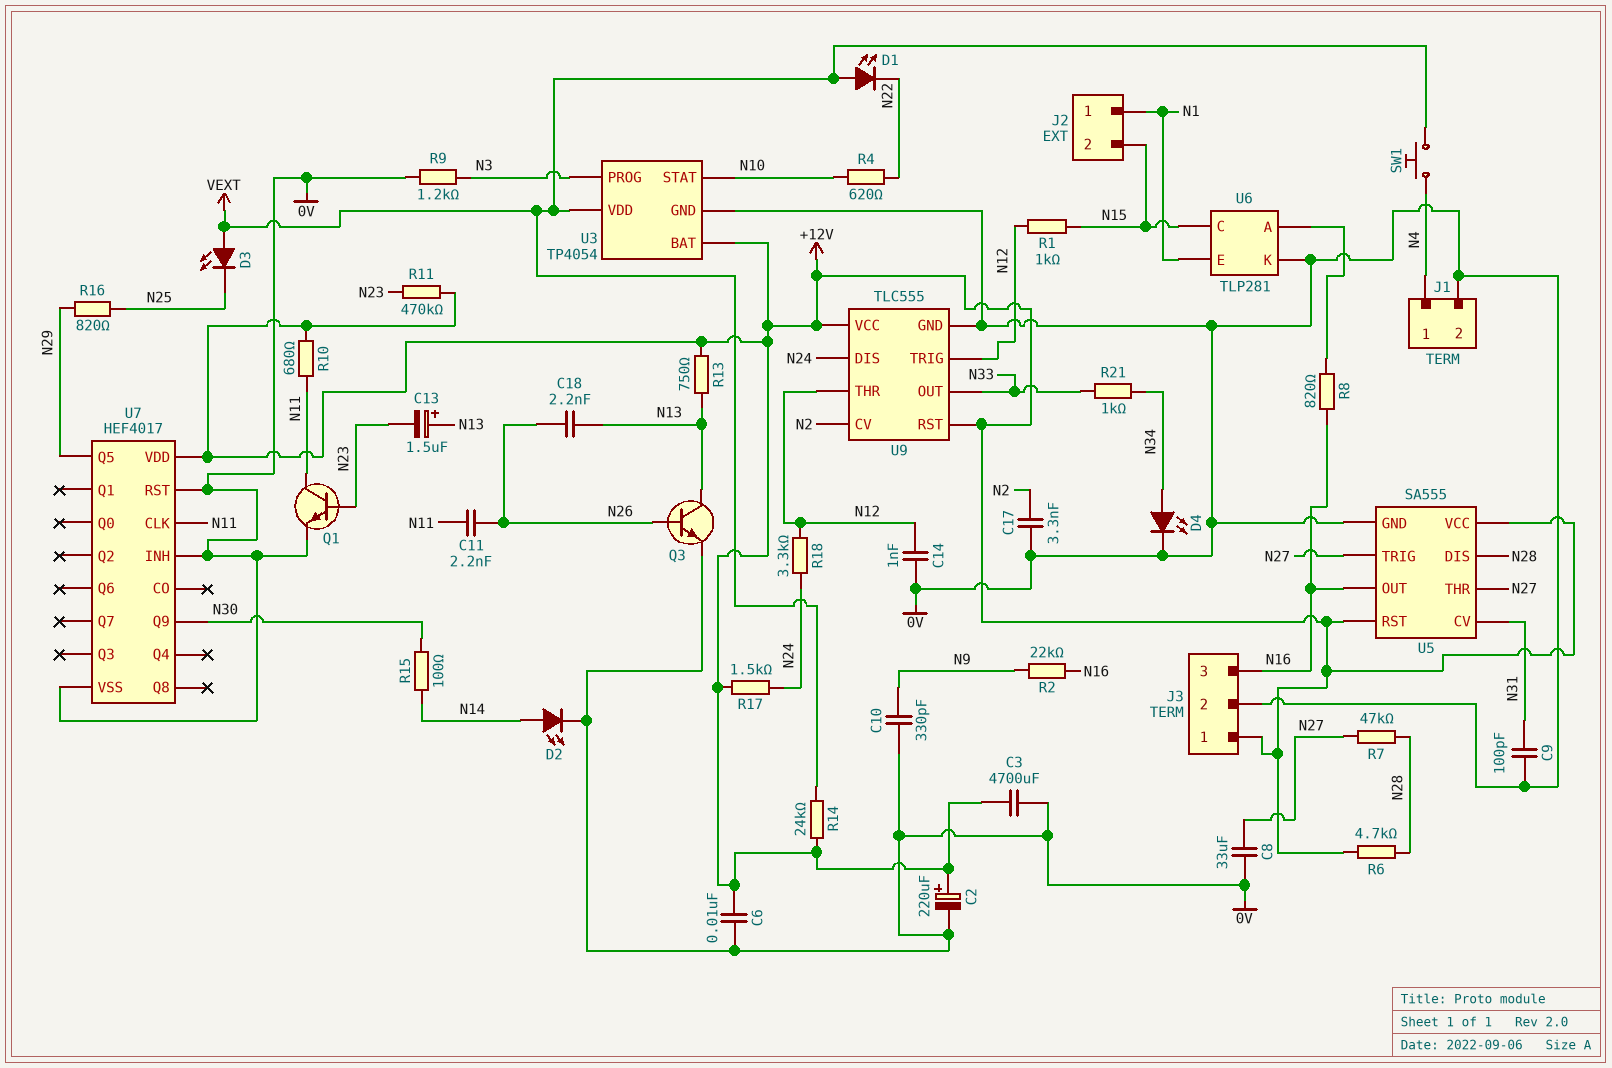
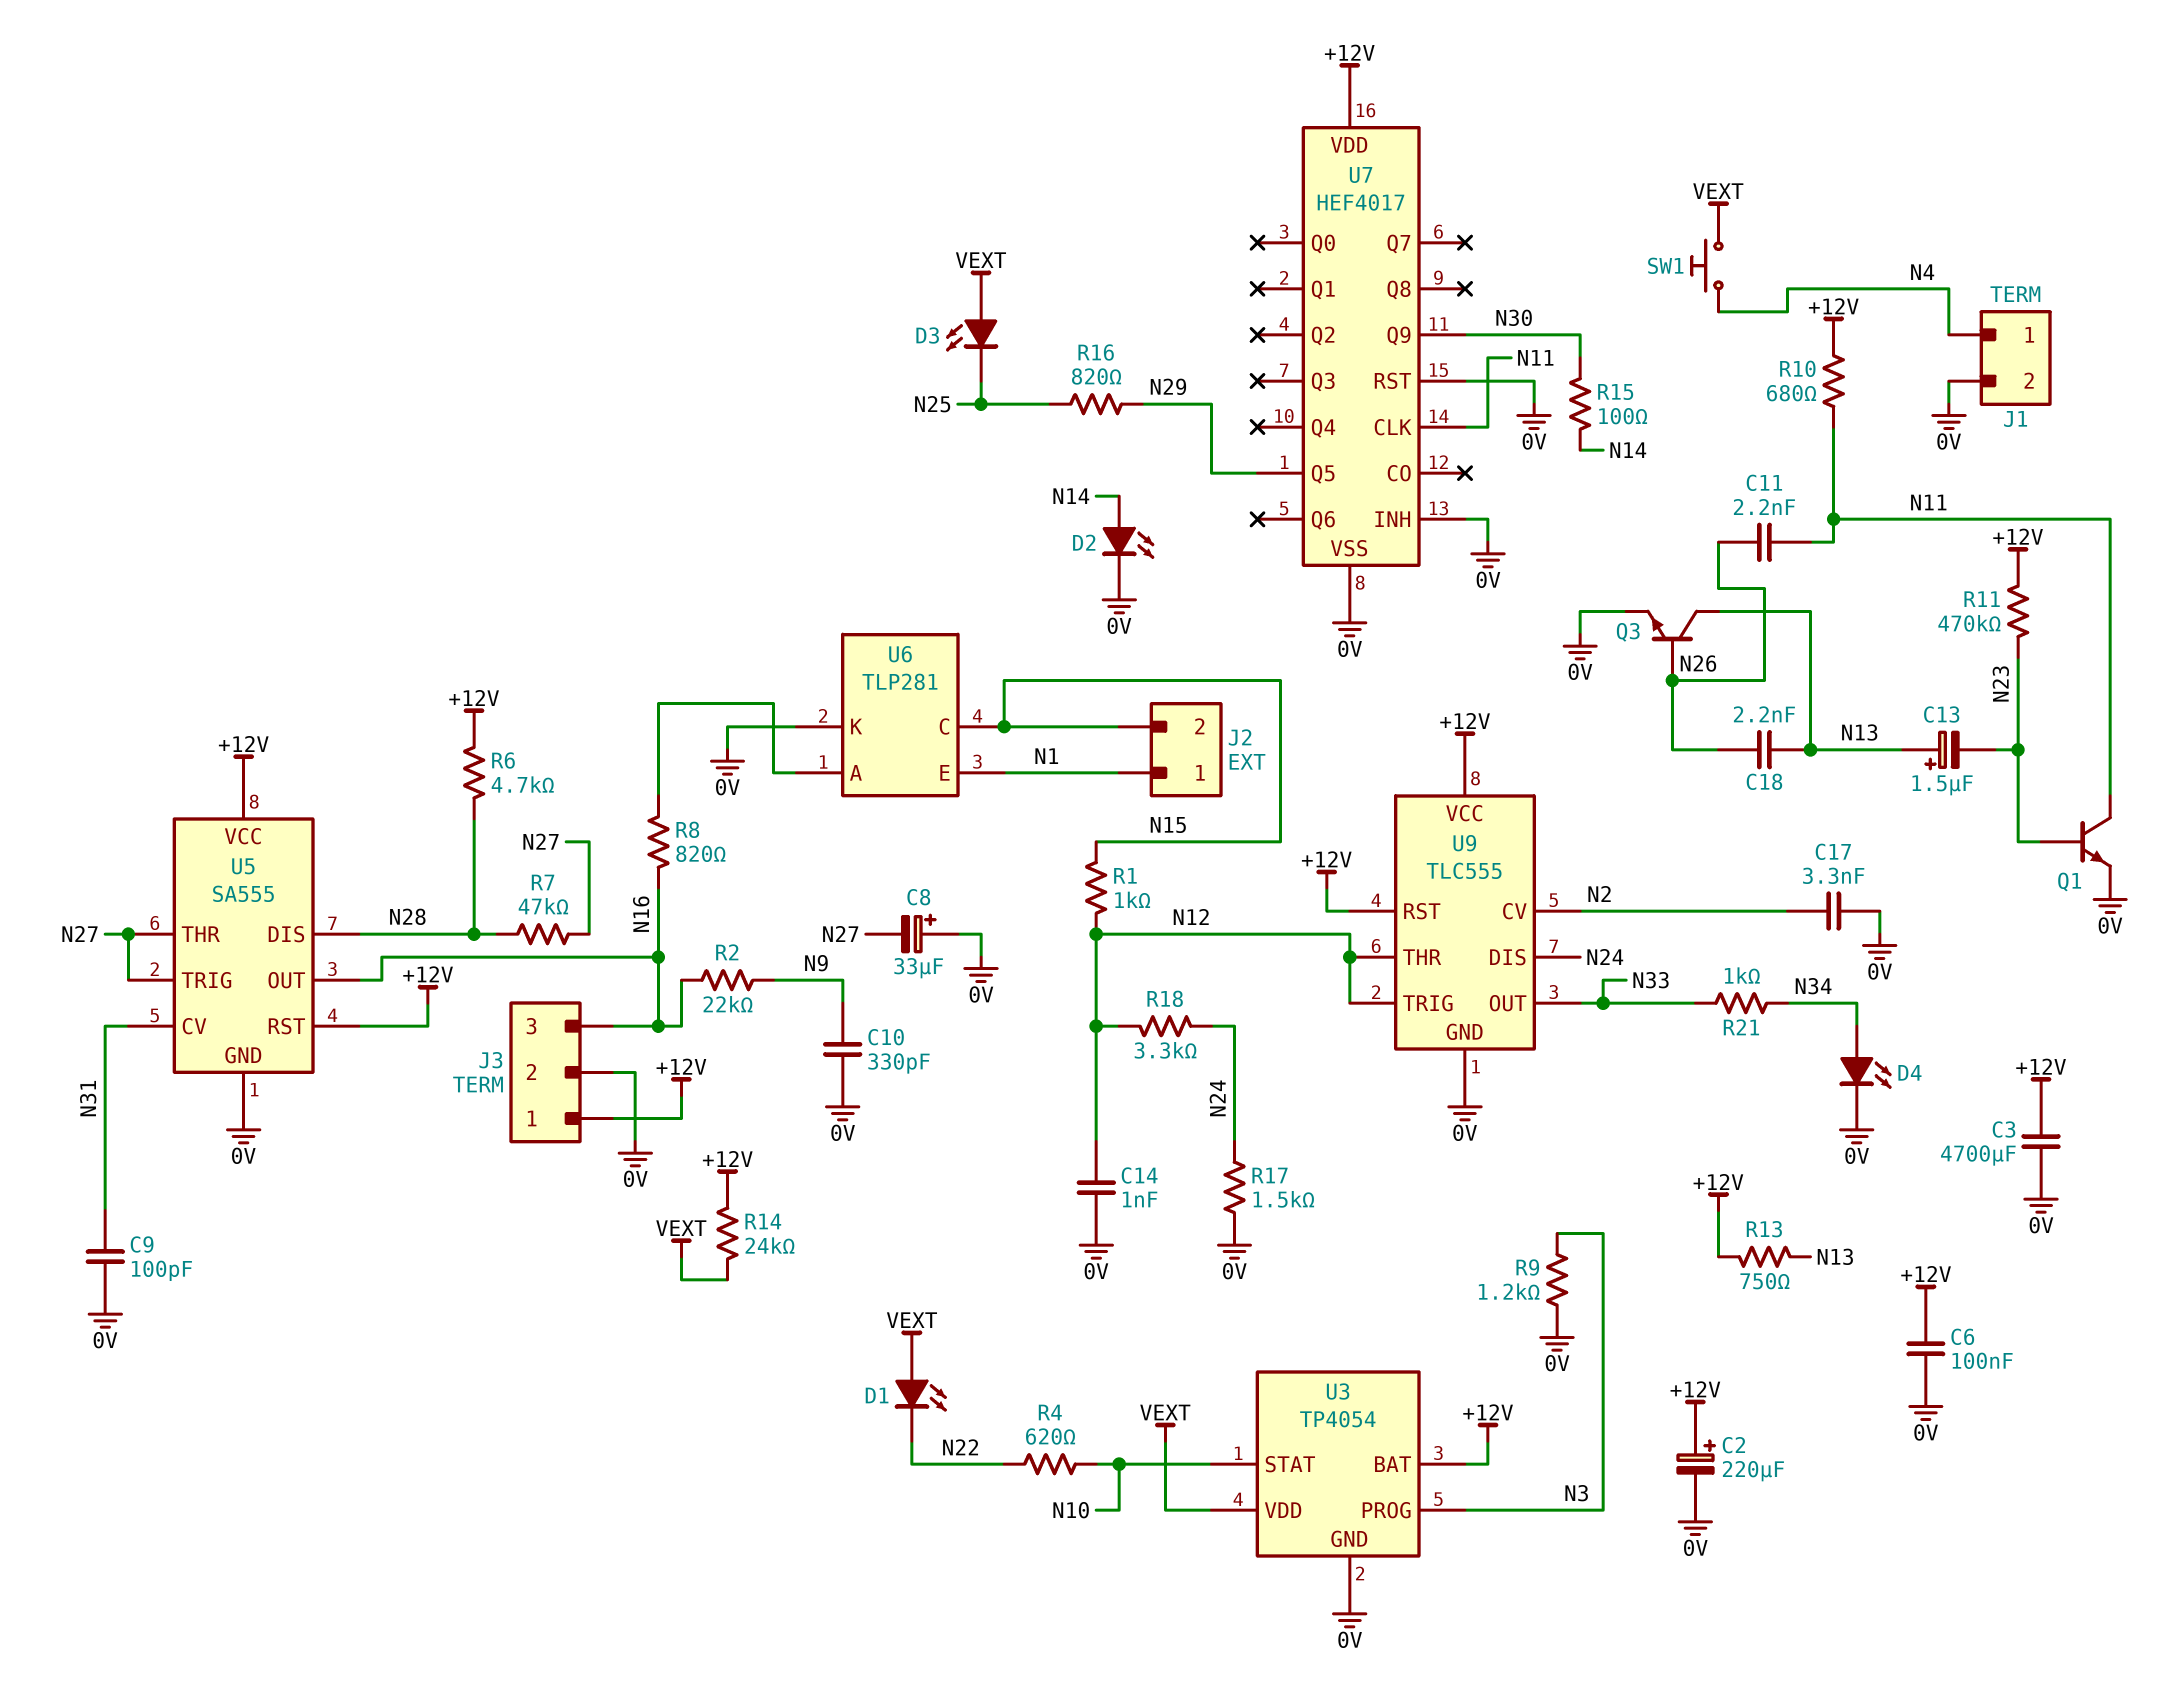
C6: 10nF (+12V, 0V) -> 100nF (+12V, 0V)
C8: 33uF (0V, N27) -> 33uF (plus 0V, minus N27)
R17: 1.5k (+12V, N24) -> 1.5k (0V, N24)

